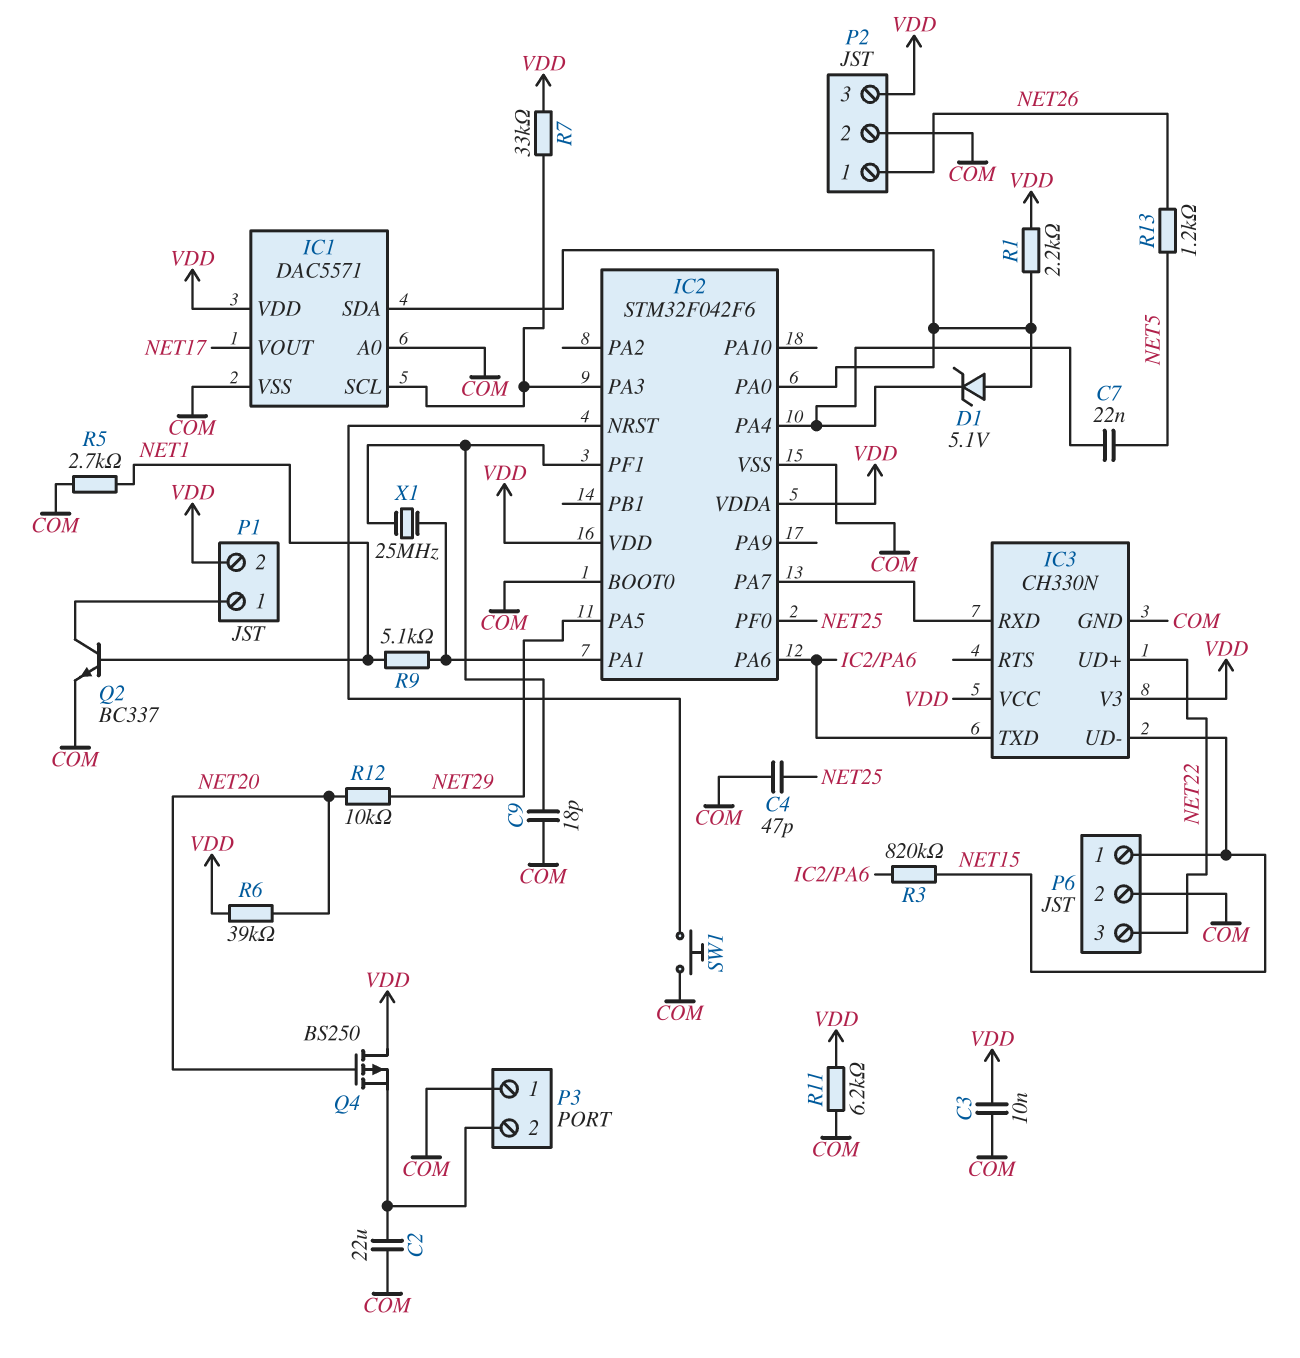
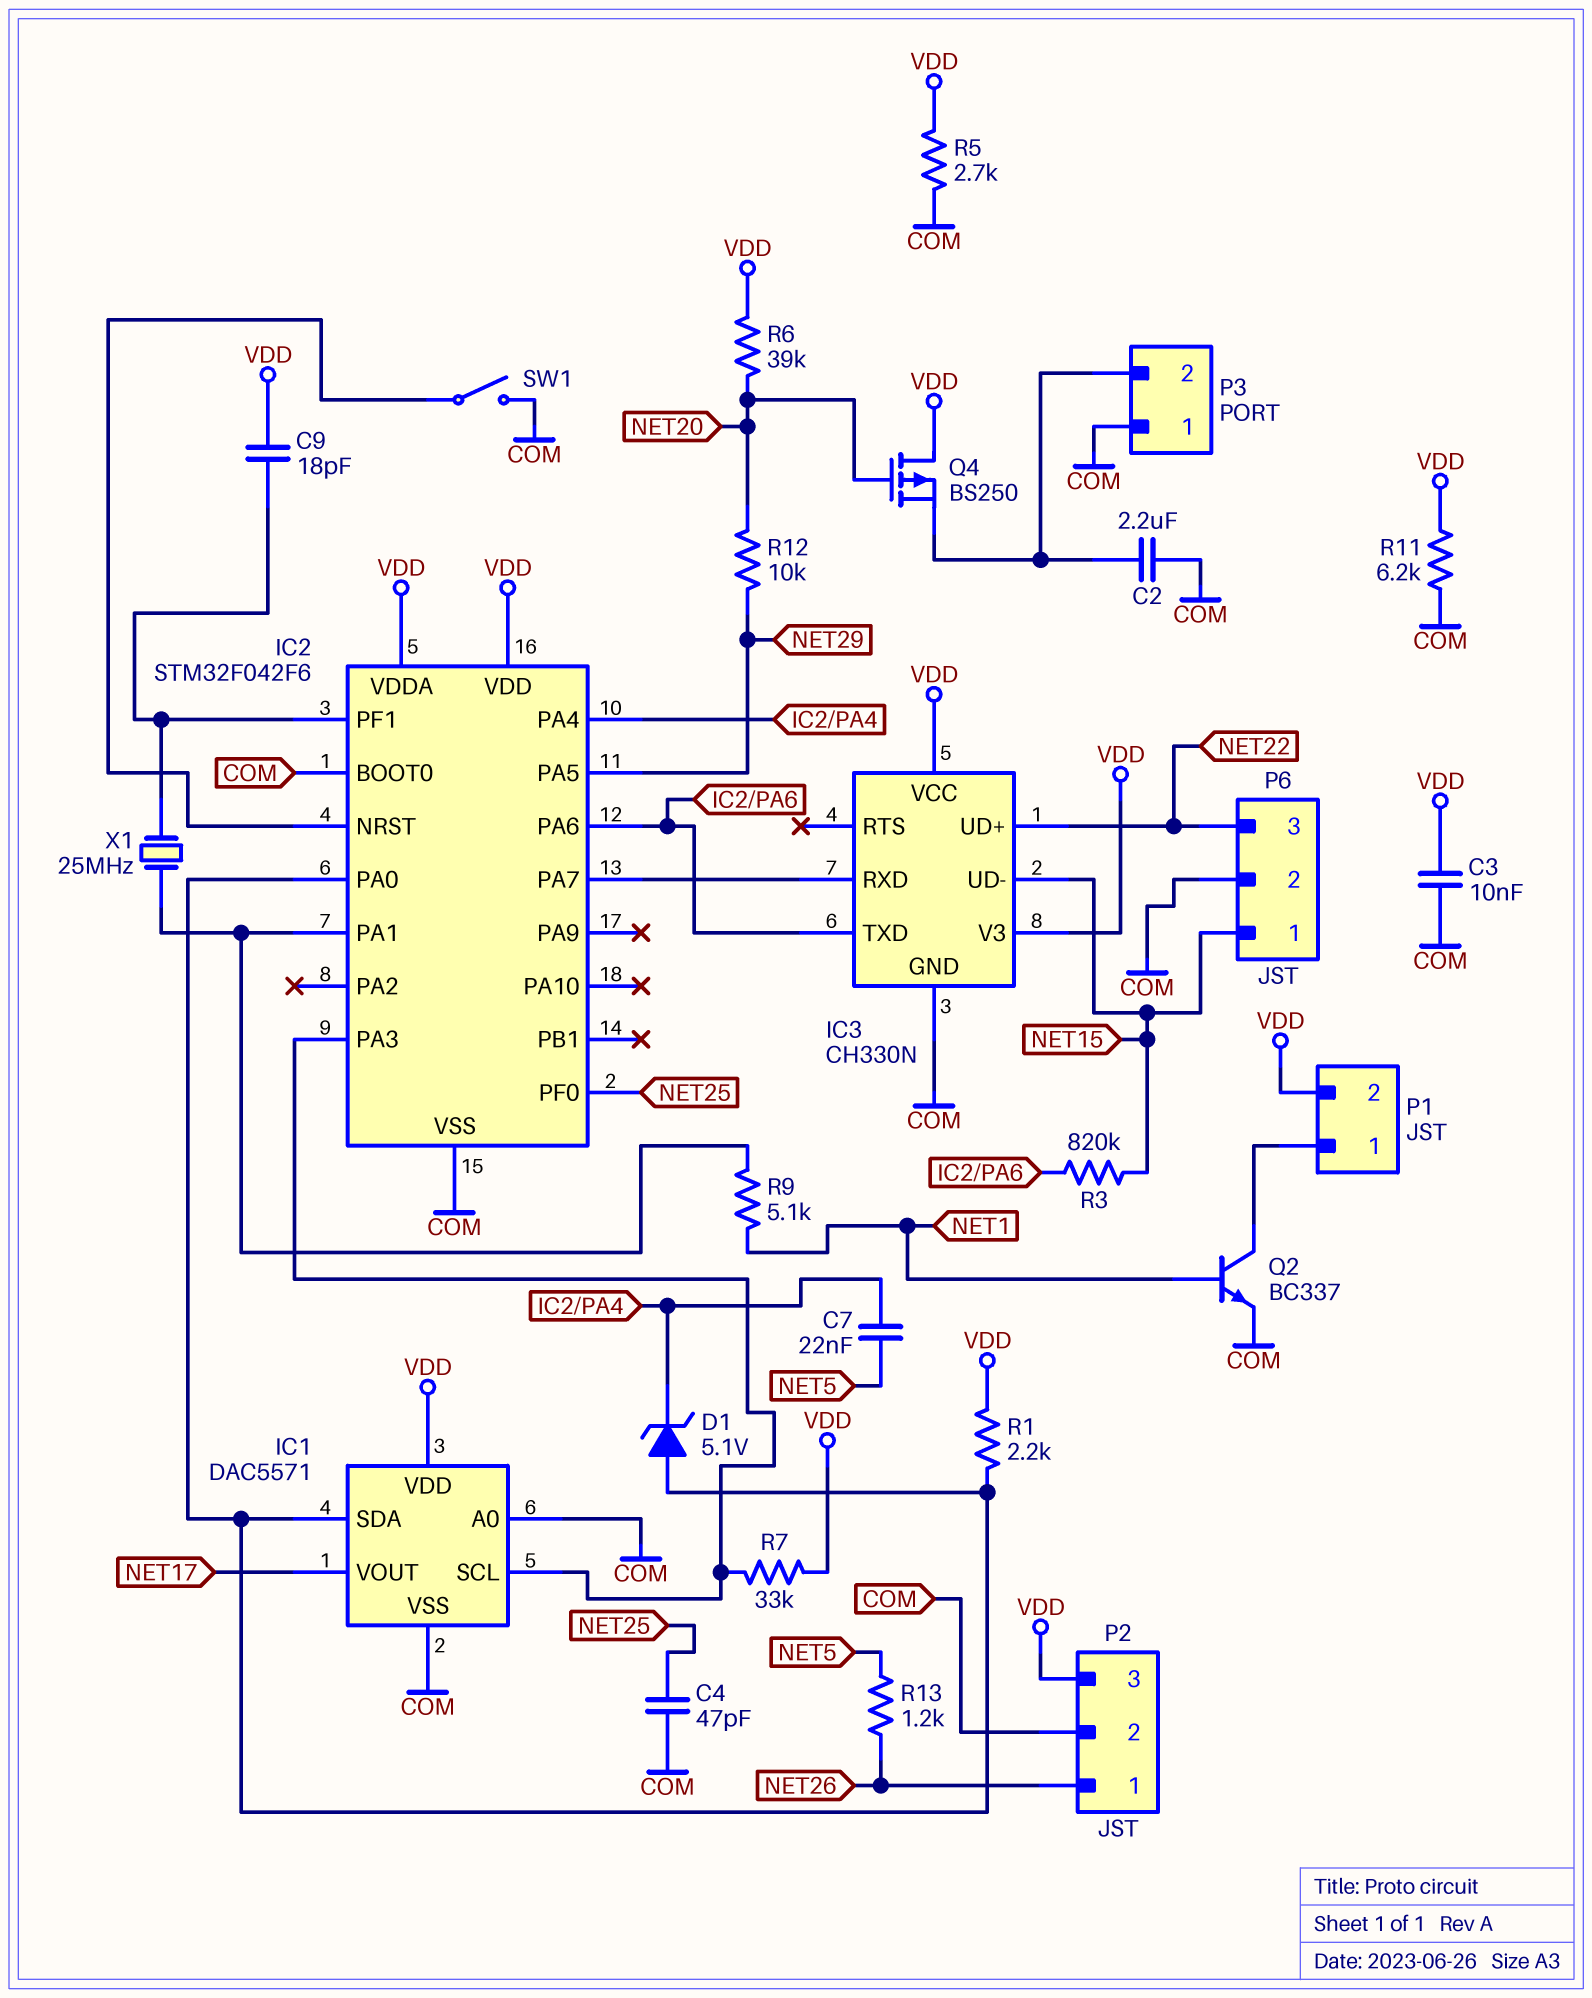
C2: 22uF (COM, P3/2) -> 2.2uF (COM, P3/2)
C9: 18pF (COM, IC2/PF1) -> 18pF (IC2/PF1, VDD)
R5: 2.7k (COM, NET1) -> 2.7k (COM, VDD)
SW1: button (COM, IC2/NRST) -> switch (COM, IC2/NRST)

